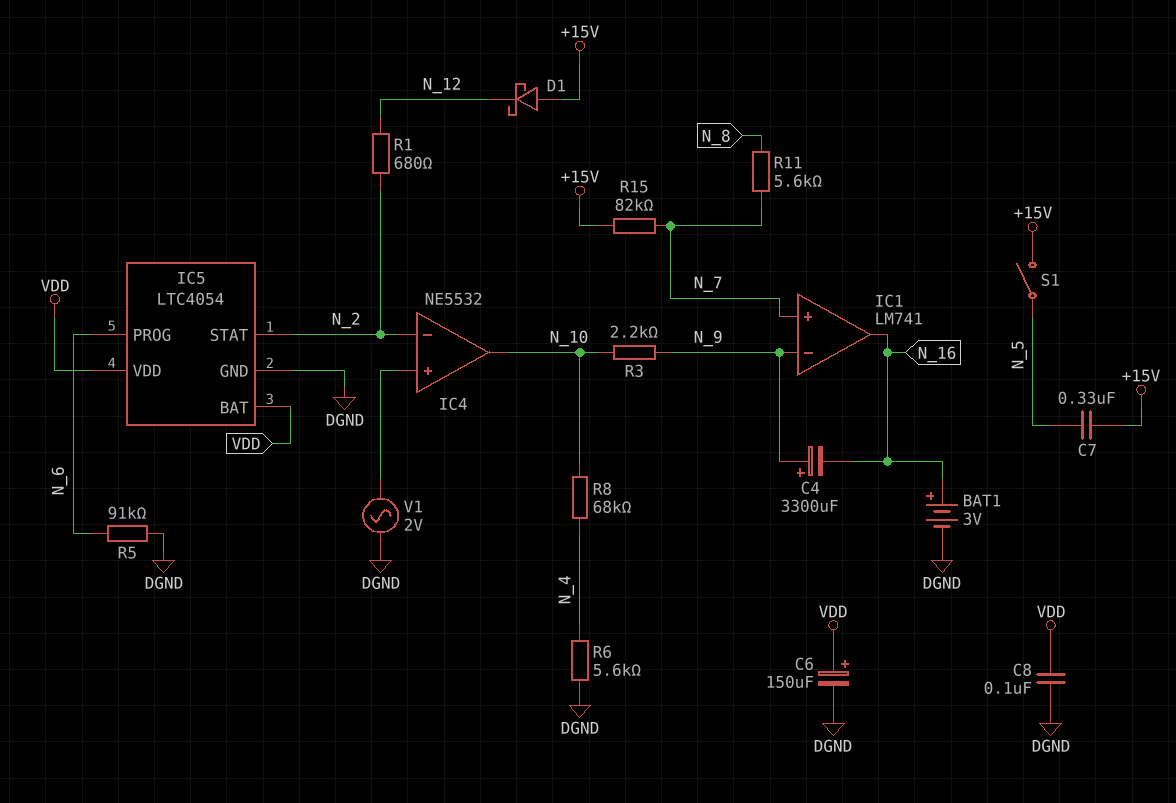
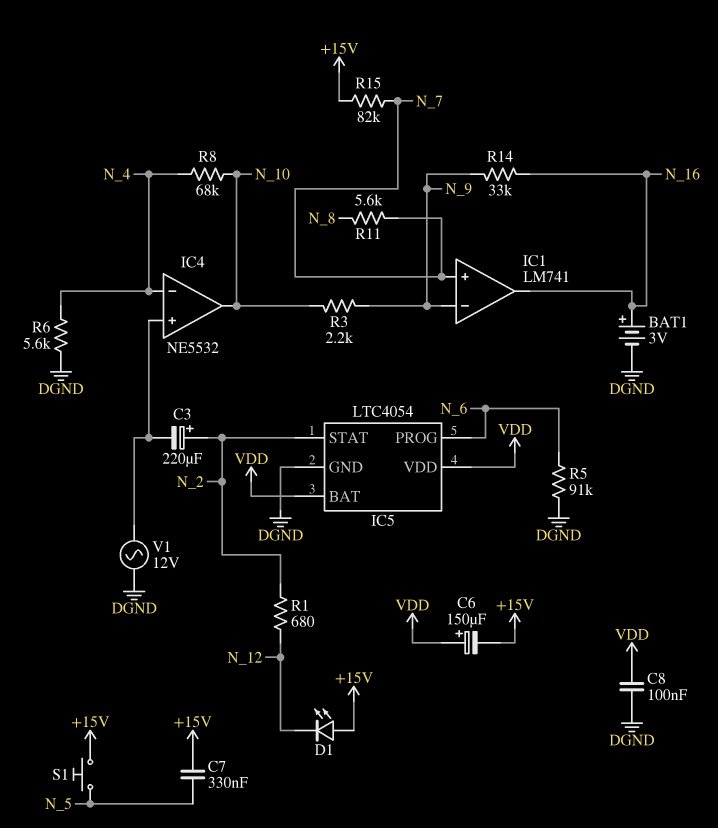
C3: none -> 220uF (plus N_2, minus IC4/in+)
C4: 3300uF (plus N_9, minus N_16) -> none
C6: 150uF (plus VDD, minus DGND) -> 150uF (plus VDD, minus +15V)
D1: schottky (A +15V, K N_12) -> LED (A +15V, K N_12)
IC4 pin in-: N_2 -> N_4
R14: none -> 33k (N_9, N_16)
S1: switch (+15V, N_5) -> button (+15V, N_5)
V1: AC 2V (DGND, IC4/in+) -> AC 12V (DGND, IC4/in+)

